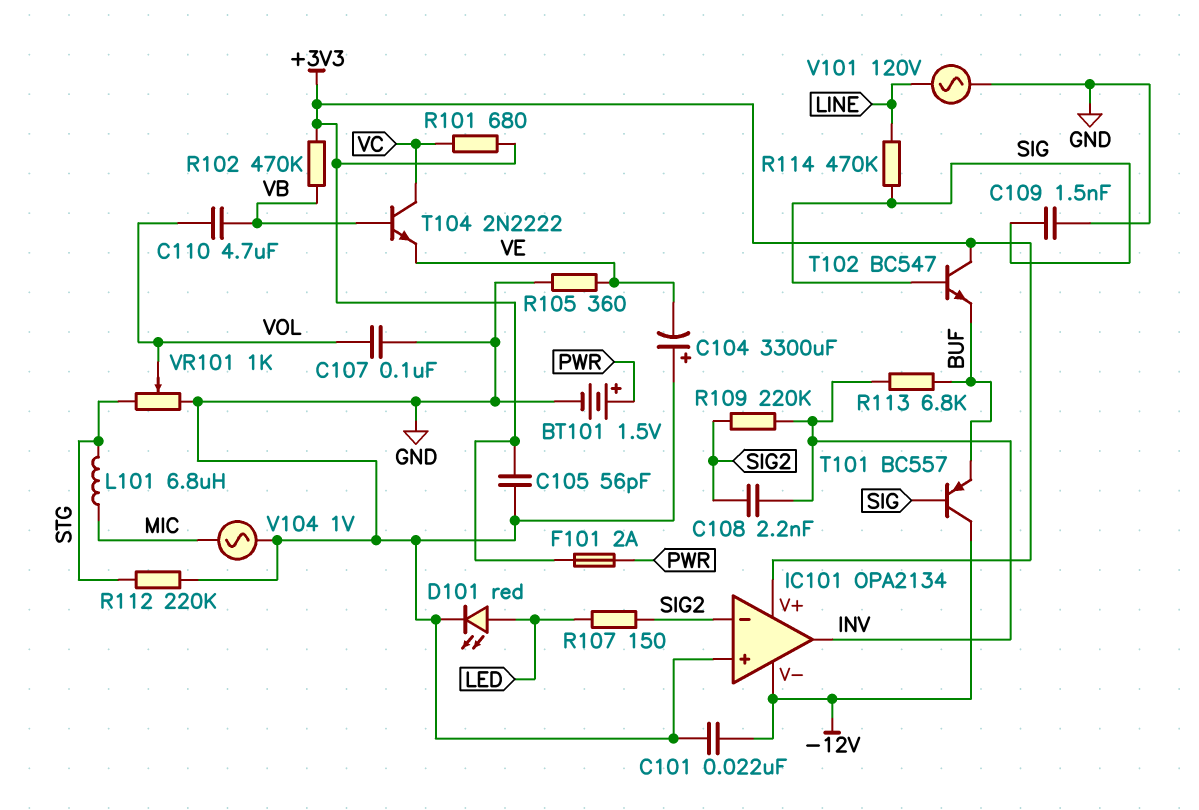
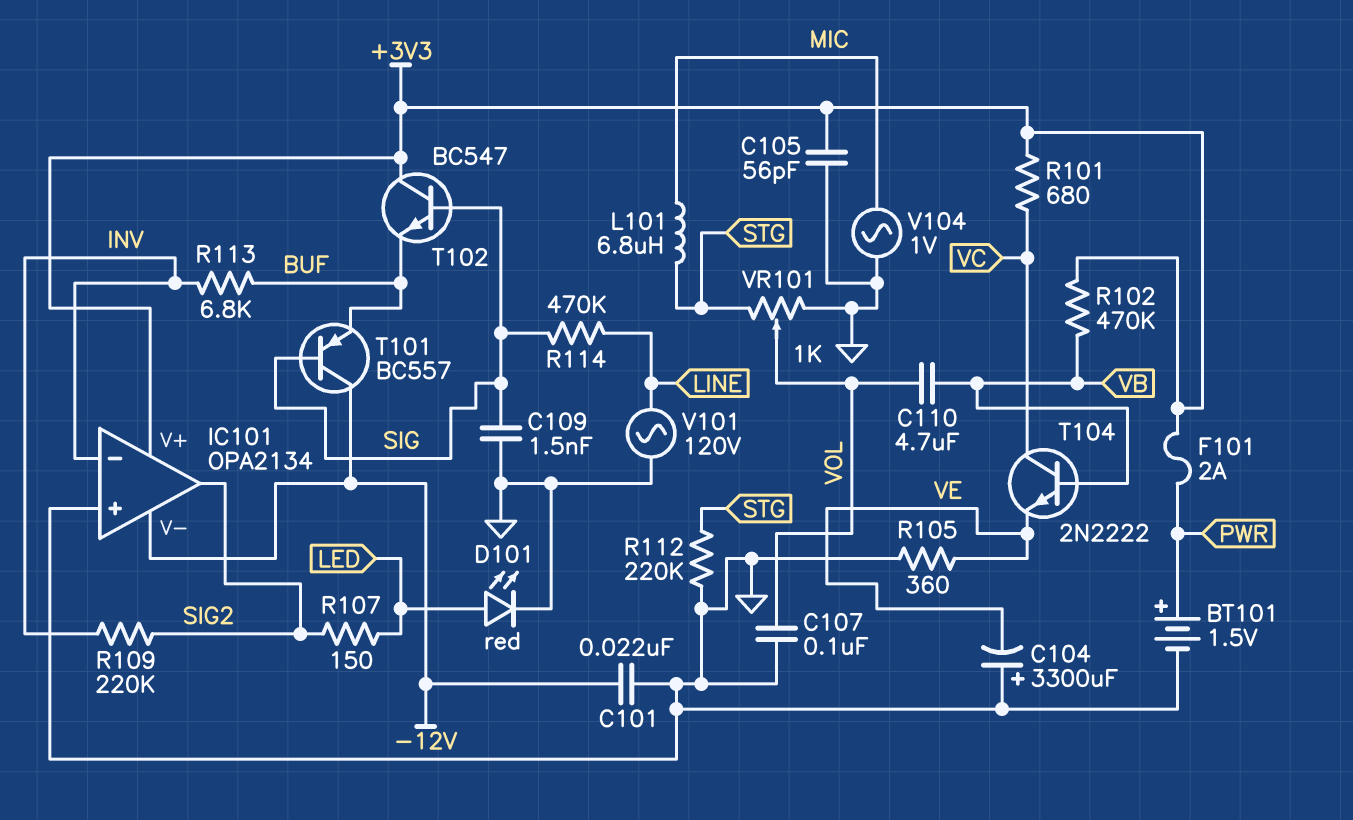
C108: 2.2nF (INV, SIG2) -> none
IC101 pin in-: SIG2 -> INV
IC101 pin out: INV -> SIG2

